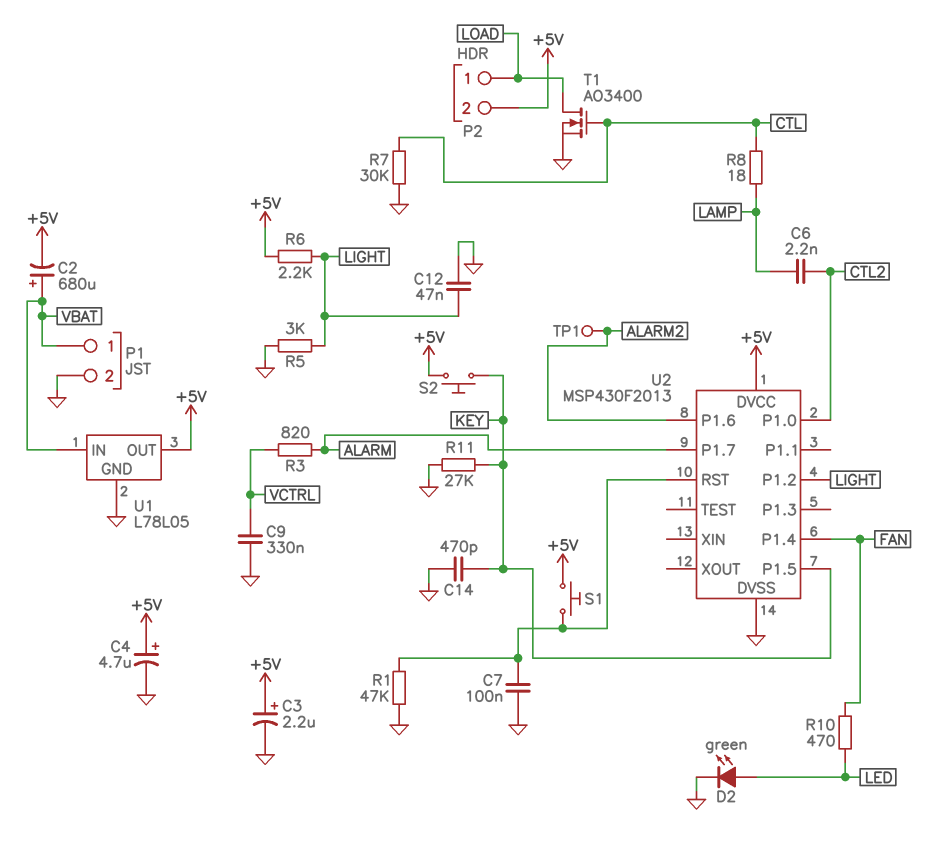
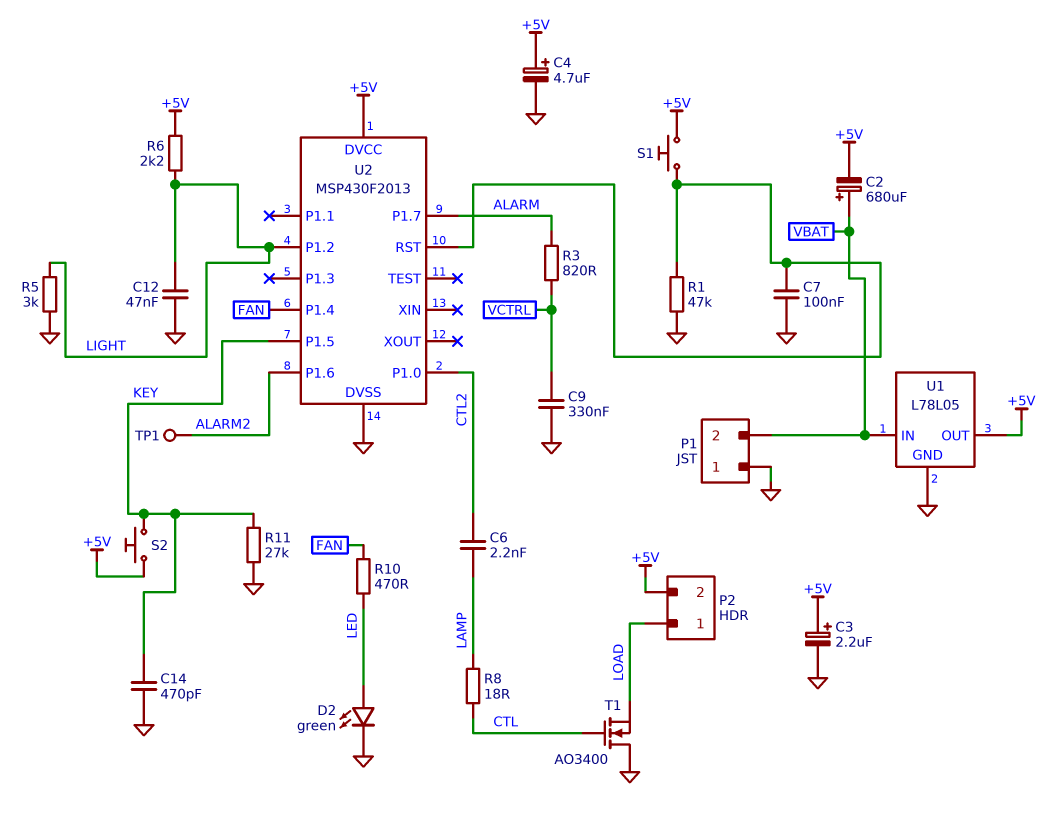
P1 pin 1: VBAT -> GND
P1 pin 2: GND -> VBAT
R7: 30k (CTL, GND) -> none
T1: NMOS AO3400 (G CTL, D LOAD, S GND) -> NMOS AO3400 (G CTL, D GND, S LOAD)

